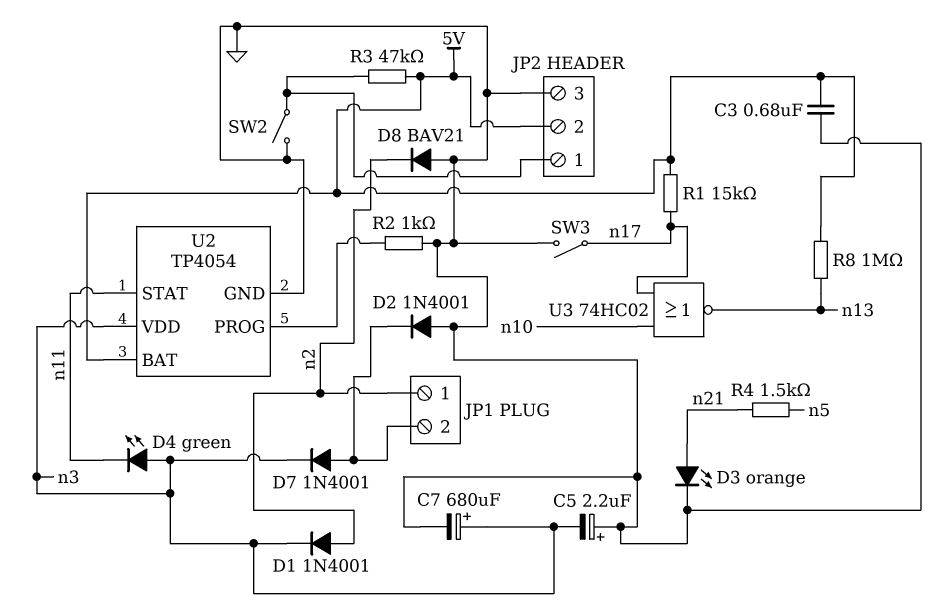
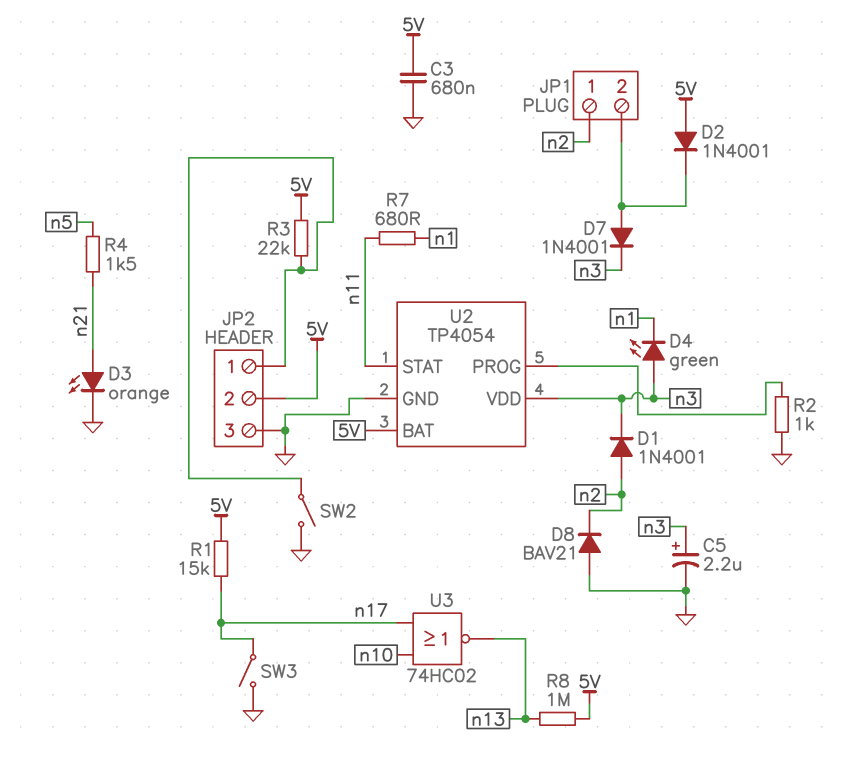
C5: 2.2uF (plus GND, minus n3) -> 2.2uF (plus n3, minus GND)
C7: 680uF (plus n3, minus GND) -> none
D2: diode 1N4001 (A GND, K JP1/2) -> diode 1N4001 (A 5V, K JP1/2)
D4: LED green (A n3, K n11) -> LED green (A n3, K n1)
R3: 47k (5V, JP2/1) -> 22k (5V, JP2/1)
R7: none -> 680 (n1, n11)

